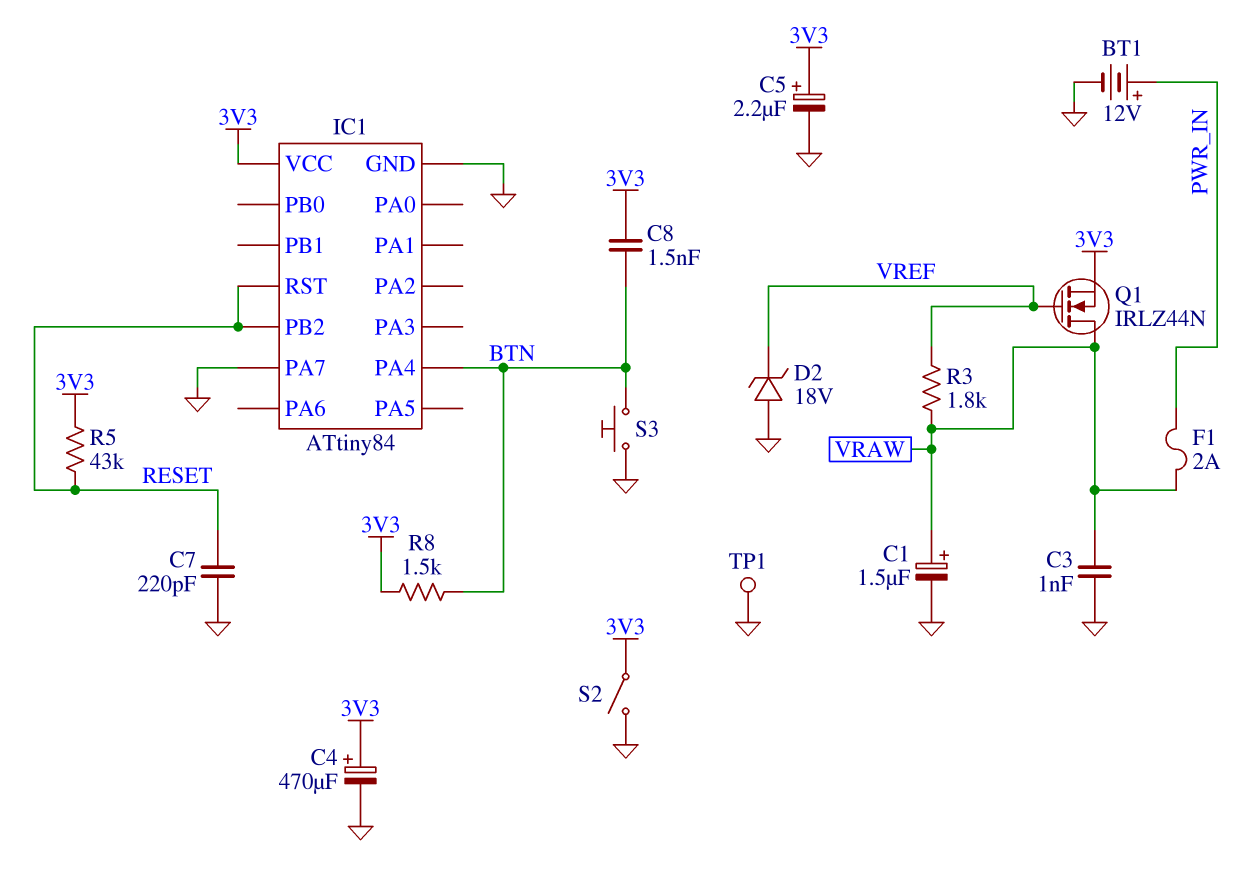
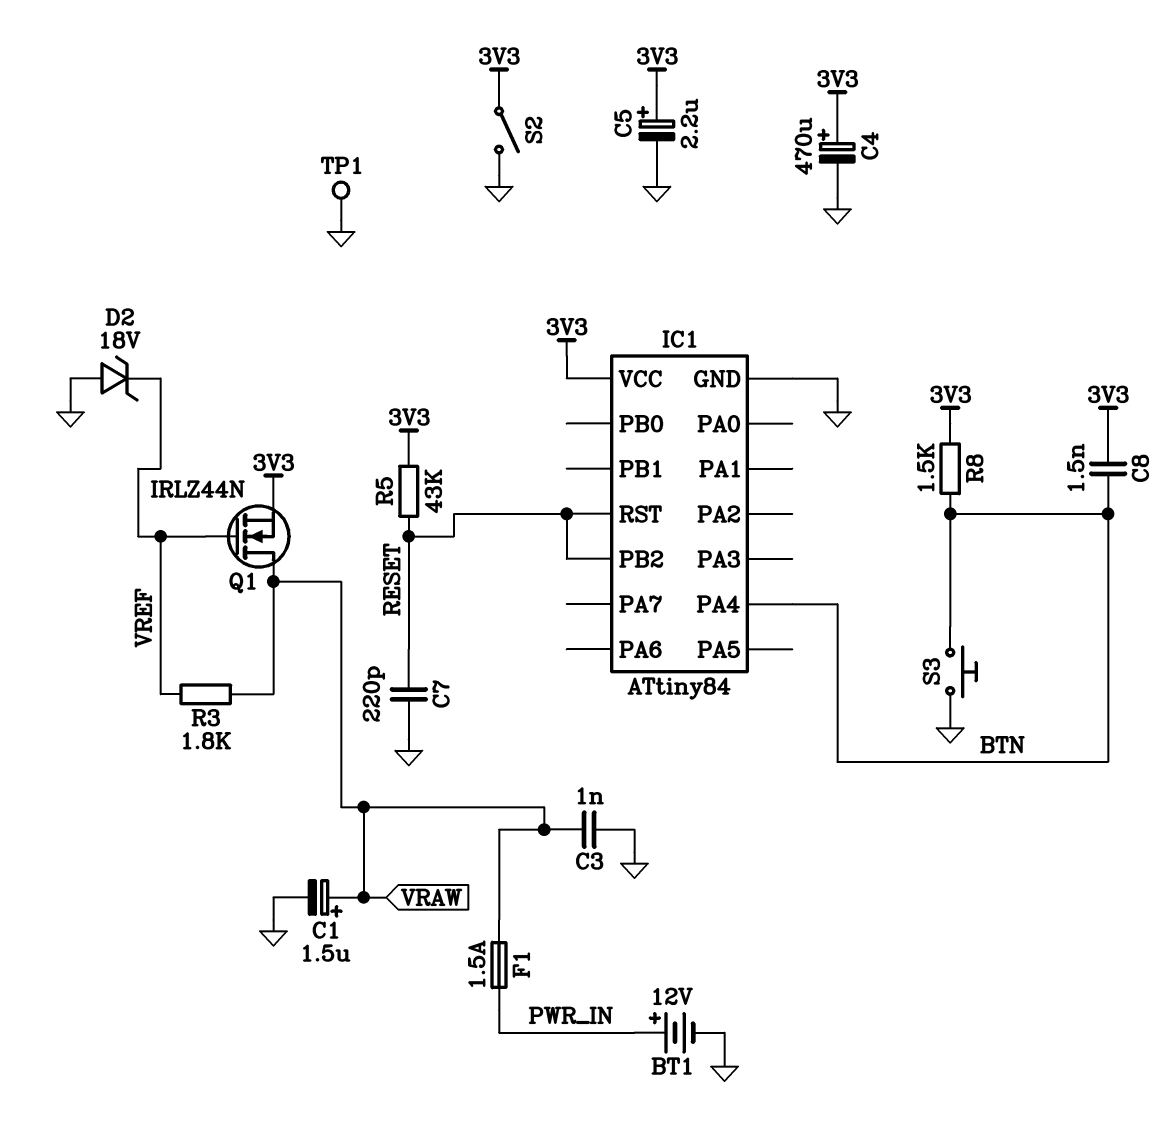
F1: 2A (PWR_IN, VRAW) -> 1.5A (PWR_IN, VRAW)
IC1 pin PA7: GND -> none

